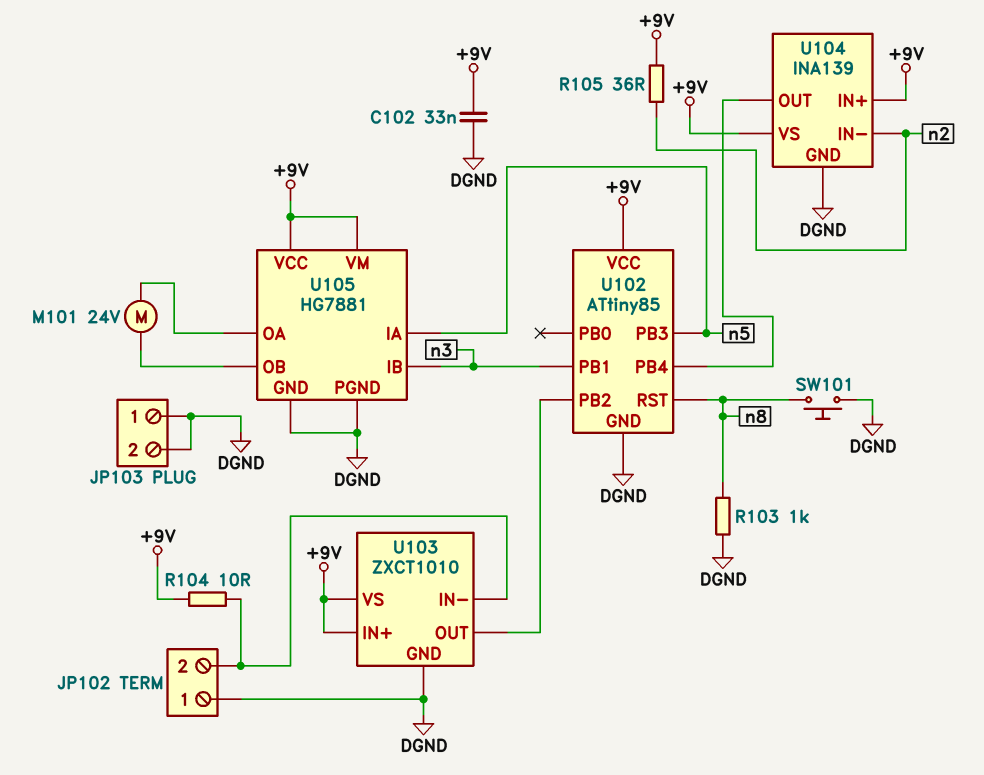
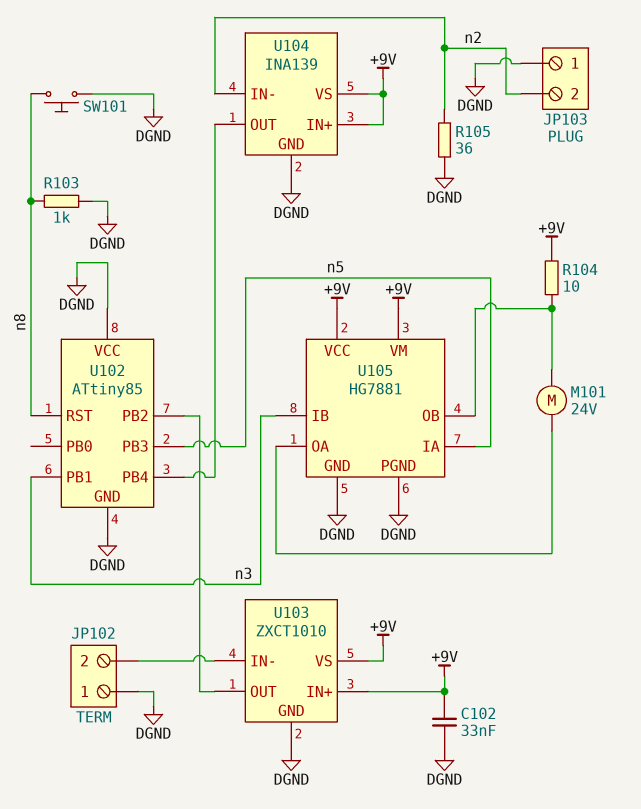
JP103 pin 2: DGND -> n2
R104: 10 (+9V, JP102/2) -> 10 (+9V, U105/OB)
R105: 36 (+9V, n2) -> 36 (DGND, n2)
U102 pin VCC: +9V -> DGND

